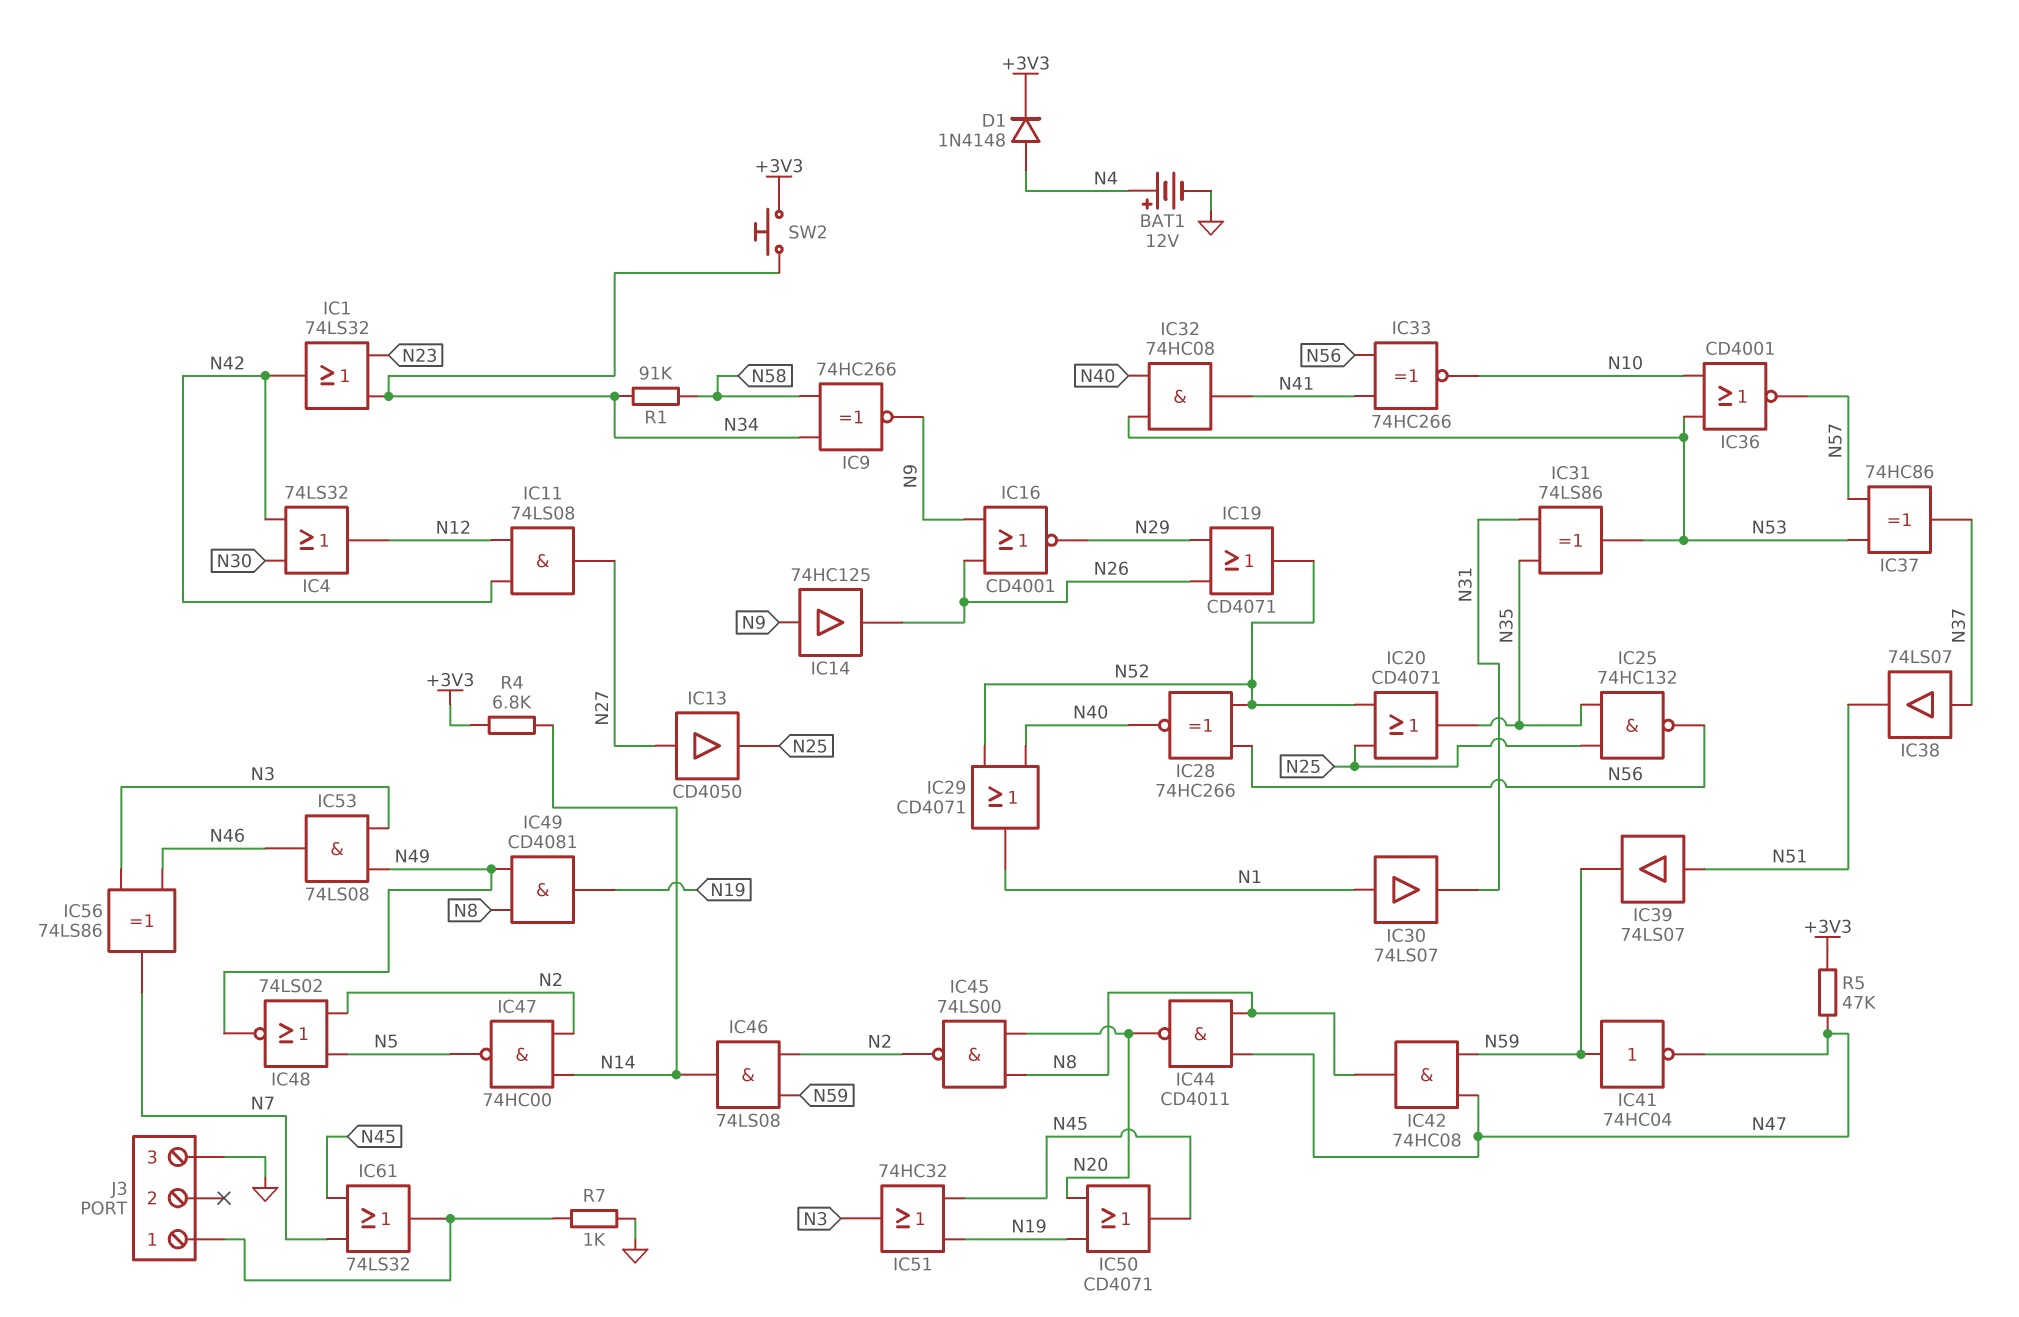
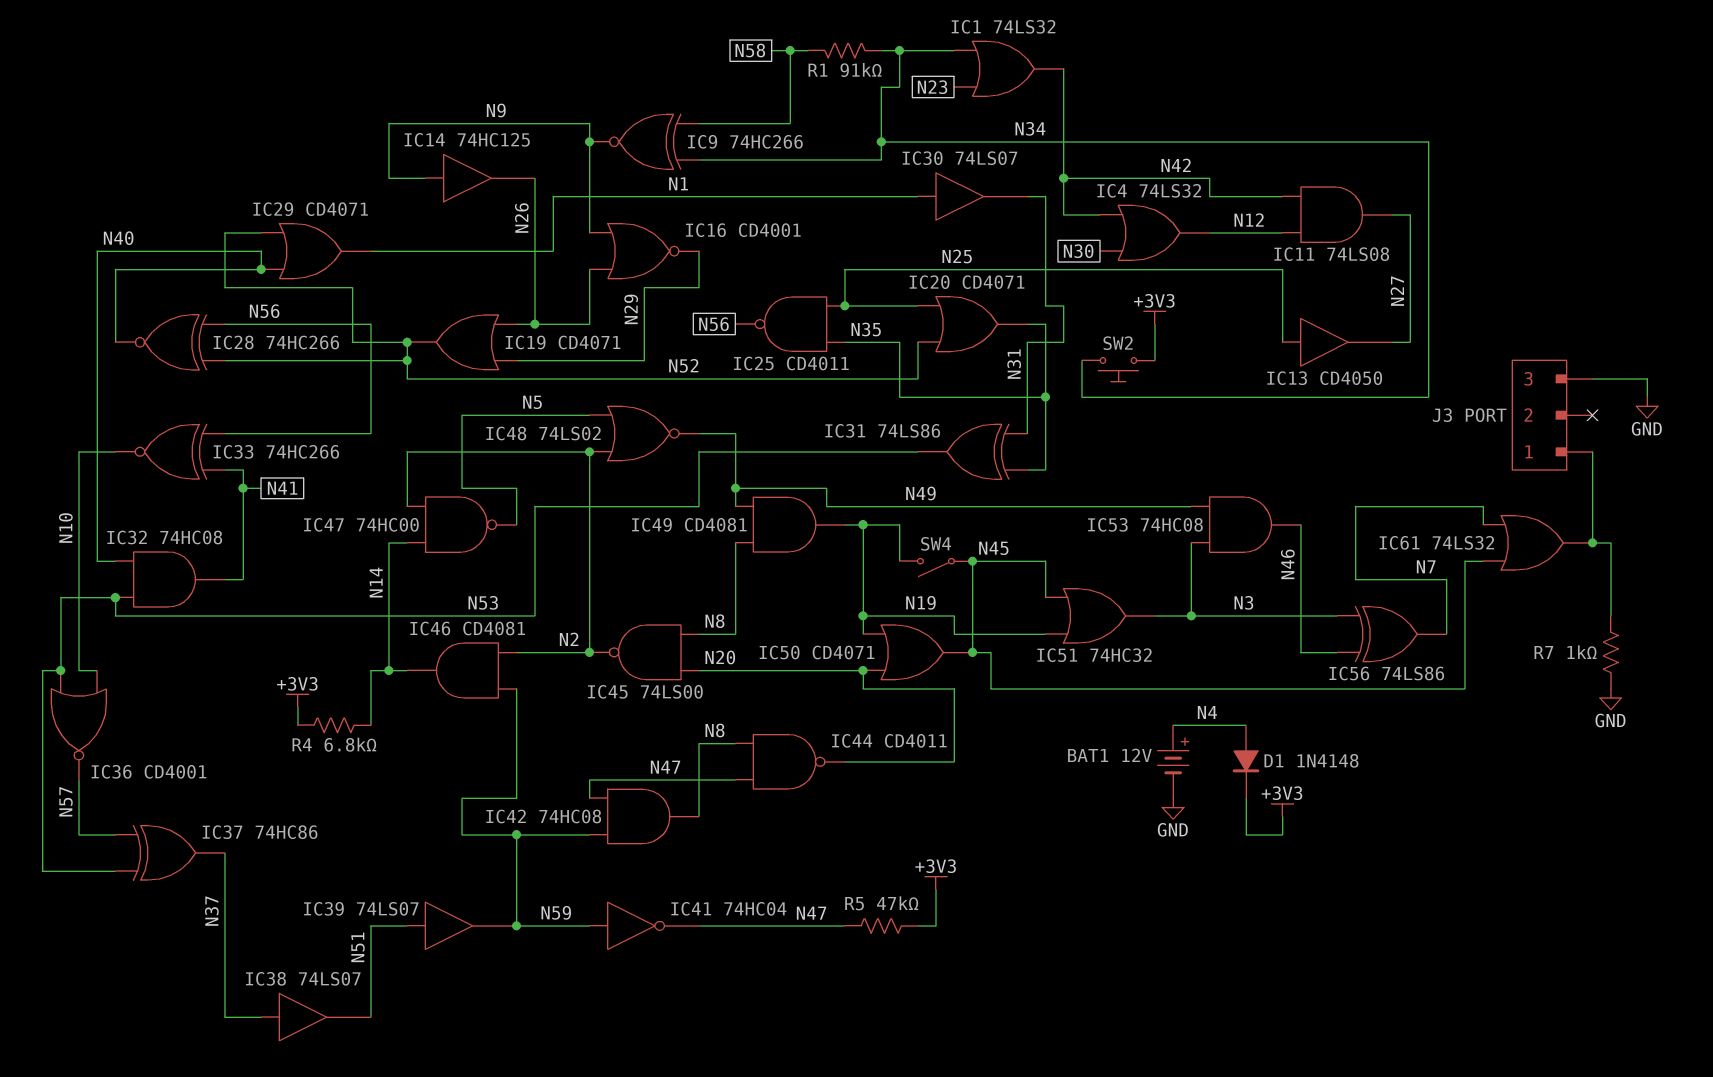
IC13: buffer CD4050 (in N27, out N25) -> buffer CD4050 (in N25, out N27)
IC25: NAND 74HC132 (in N25, in N35, out N56) -> NAND CD4011 (in N25, in N35, out N56)
IC46: AND 74LS08 (in N2, in N59, out N14) -> AND CD4081 (in N2, in N59, out N14)
IC53: AND 74LS08 (in N3, in N49, out N46) -> AND 74HC08 (in N3, in N49, out N46)
SW4: none -> switch (N19, N45)

